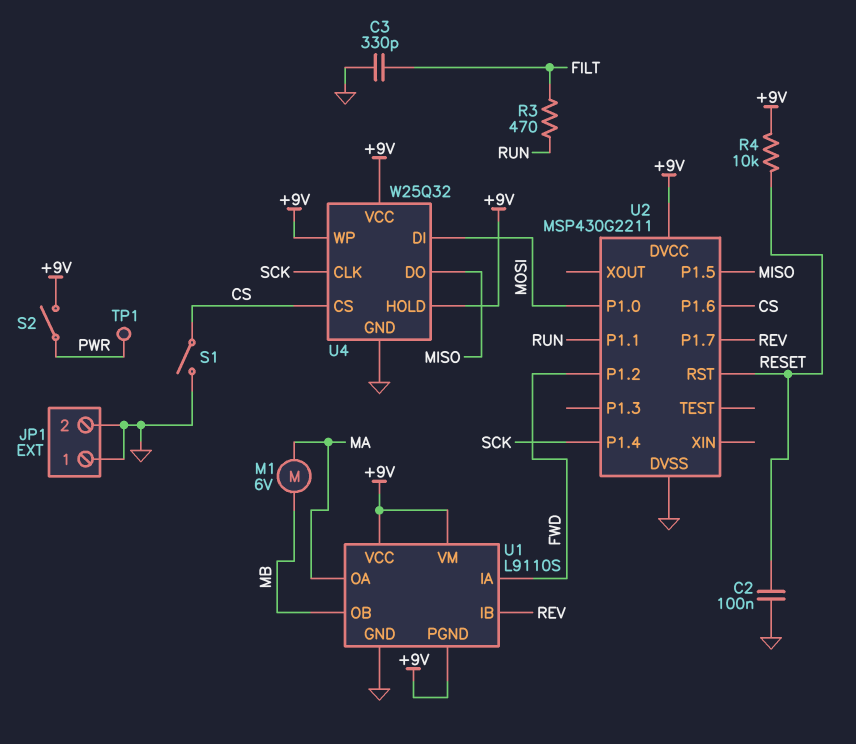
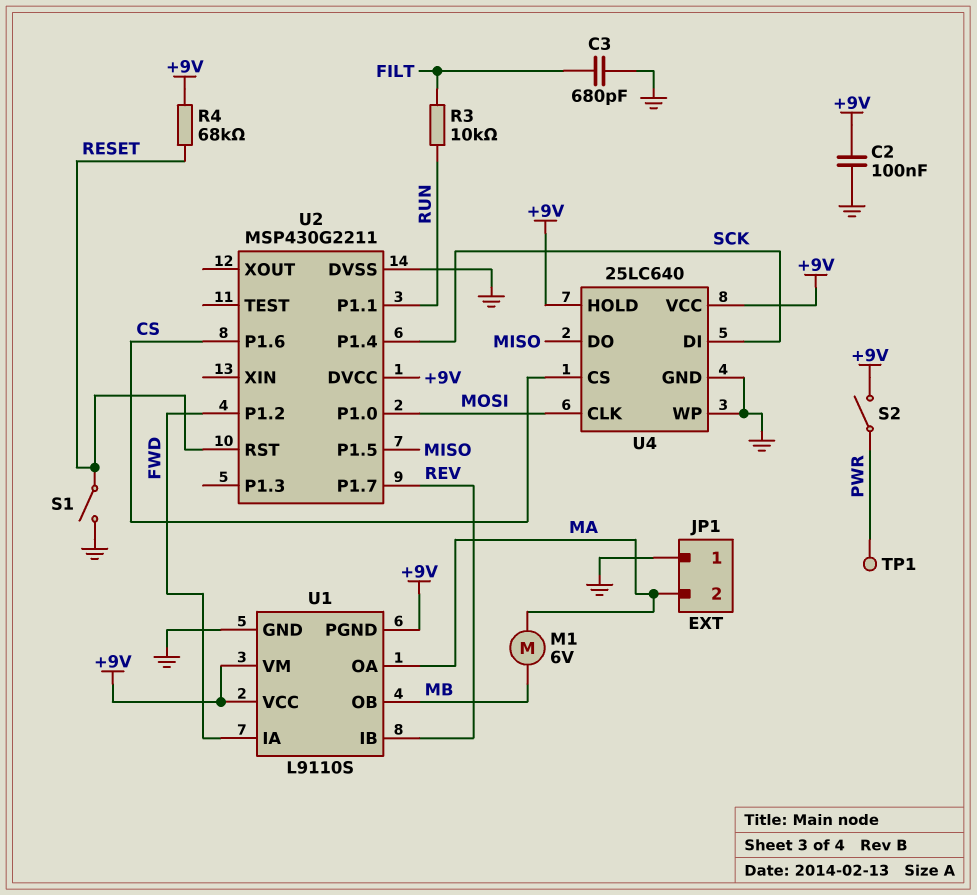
C2: 100nF (GND, RESET) -> 100nF (+9V, GND)
C3: 330pF (FILT, GND) -> 680pF (FILT, GND)
JP1 pin 2: GND -> MA
R3: 470 (FILT, RUN) -> 10k (FILT, RUN)
R4: 10k (+9V, RESET) -> 68k (+9V, RESET)
S1: switch (CS, GND) -> switch (GND, RESET)
U4: W25Q32 -> 25LC640
U4 pin CLK: SCK -> MOSI
U4 pin DI: MOSI -> SCK
U4 pin WP: +9V -> GND

